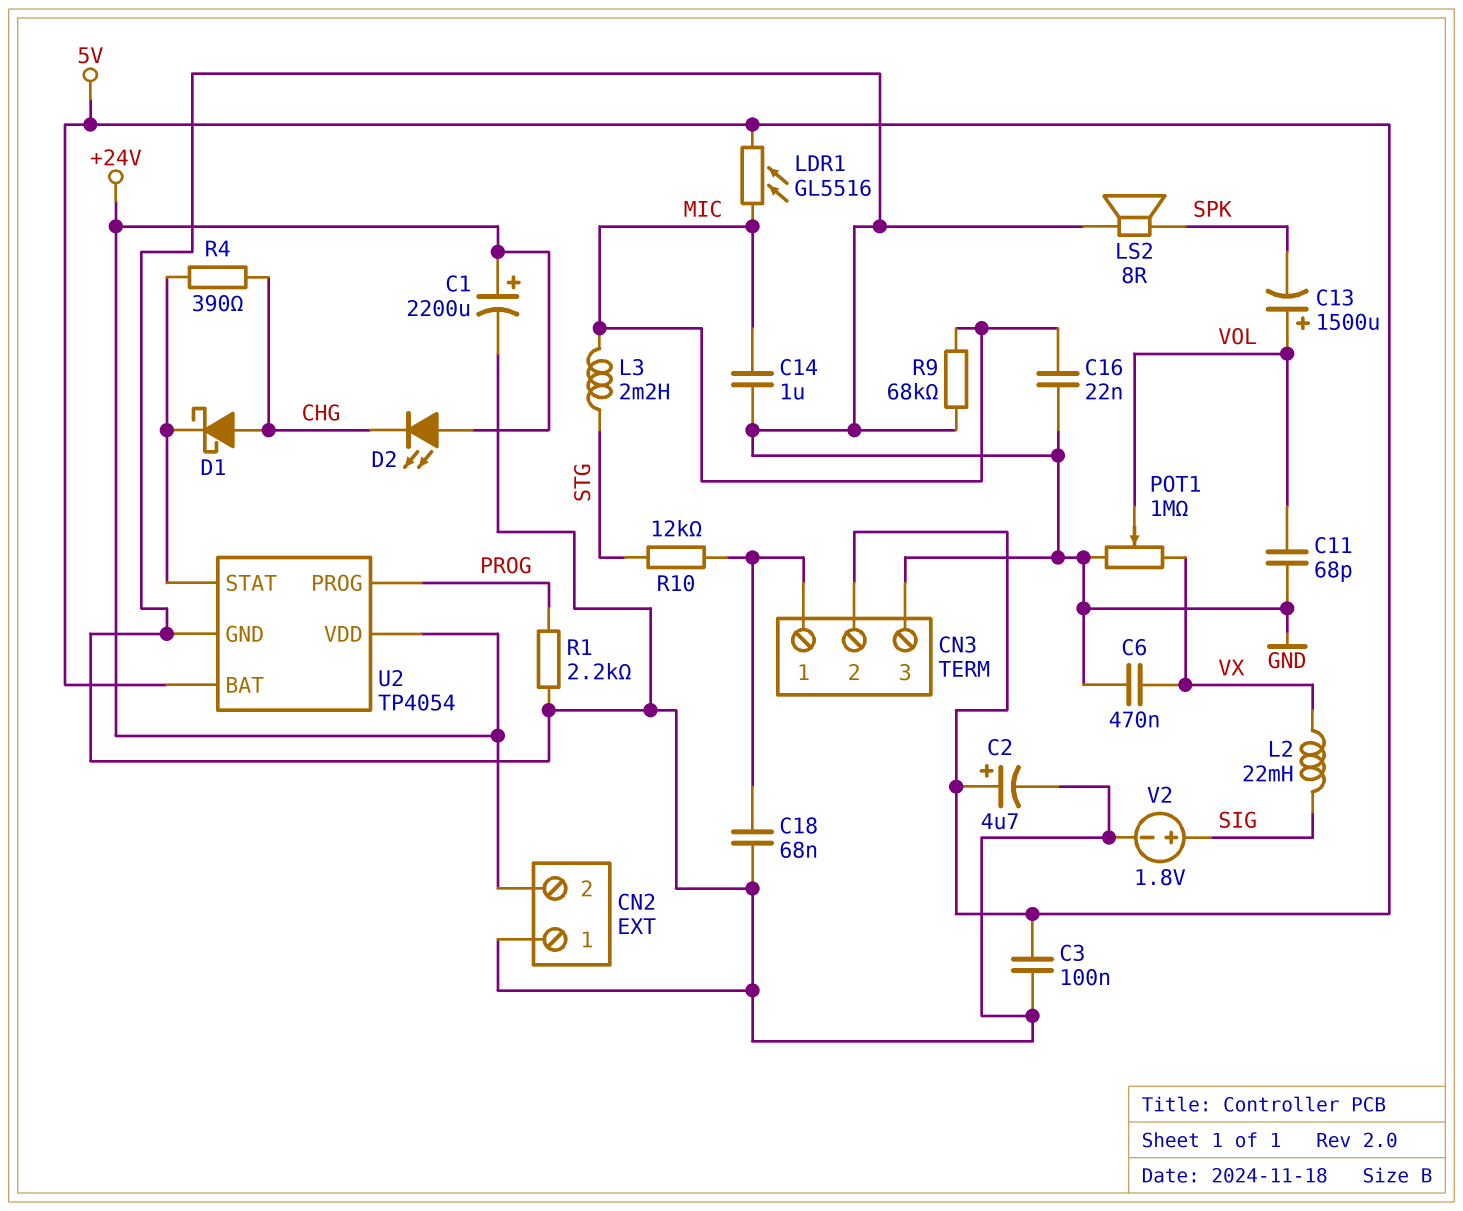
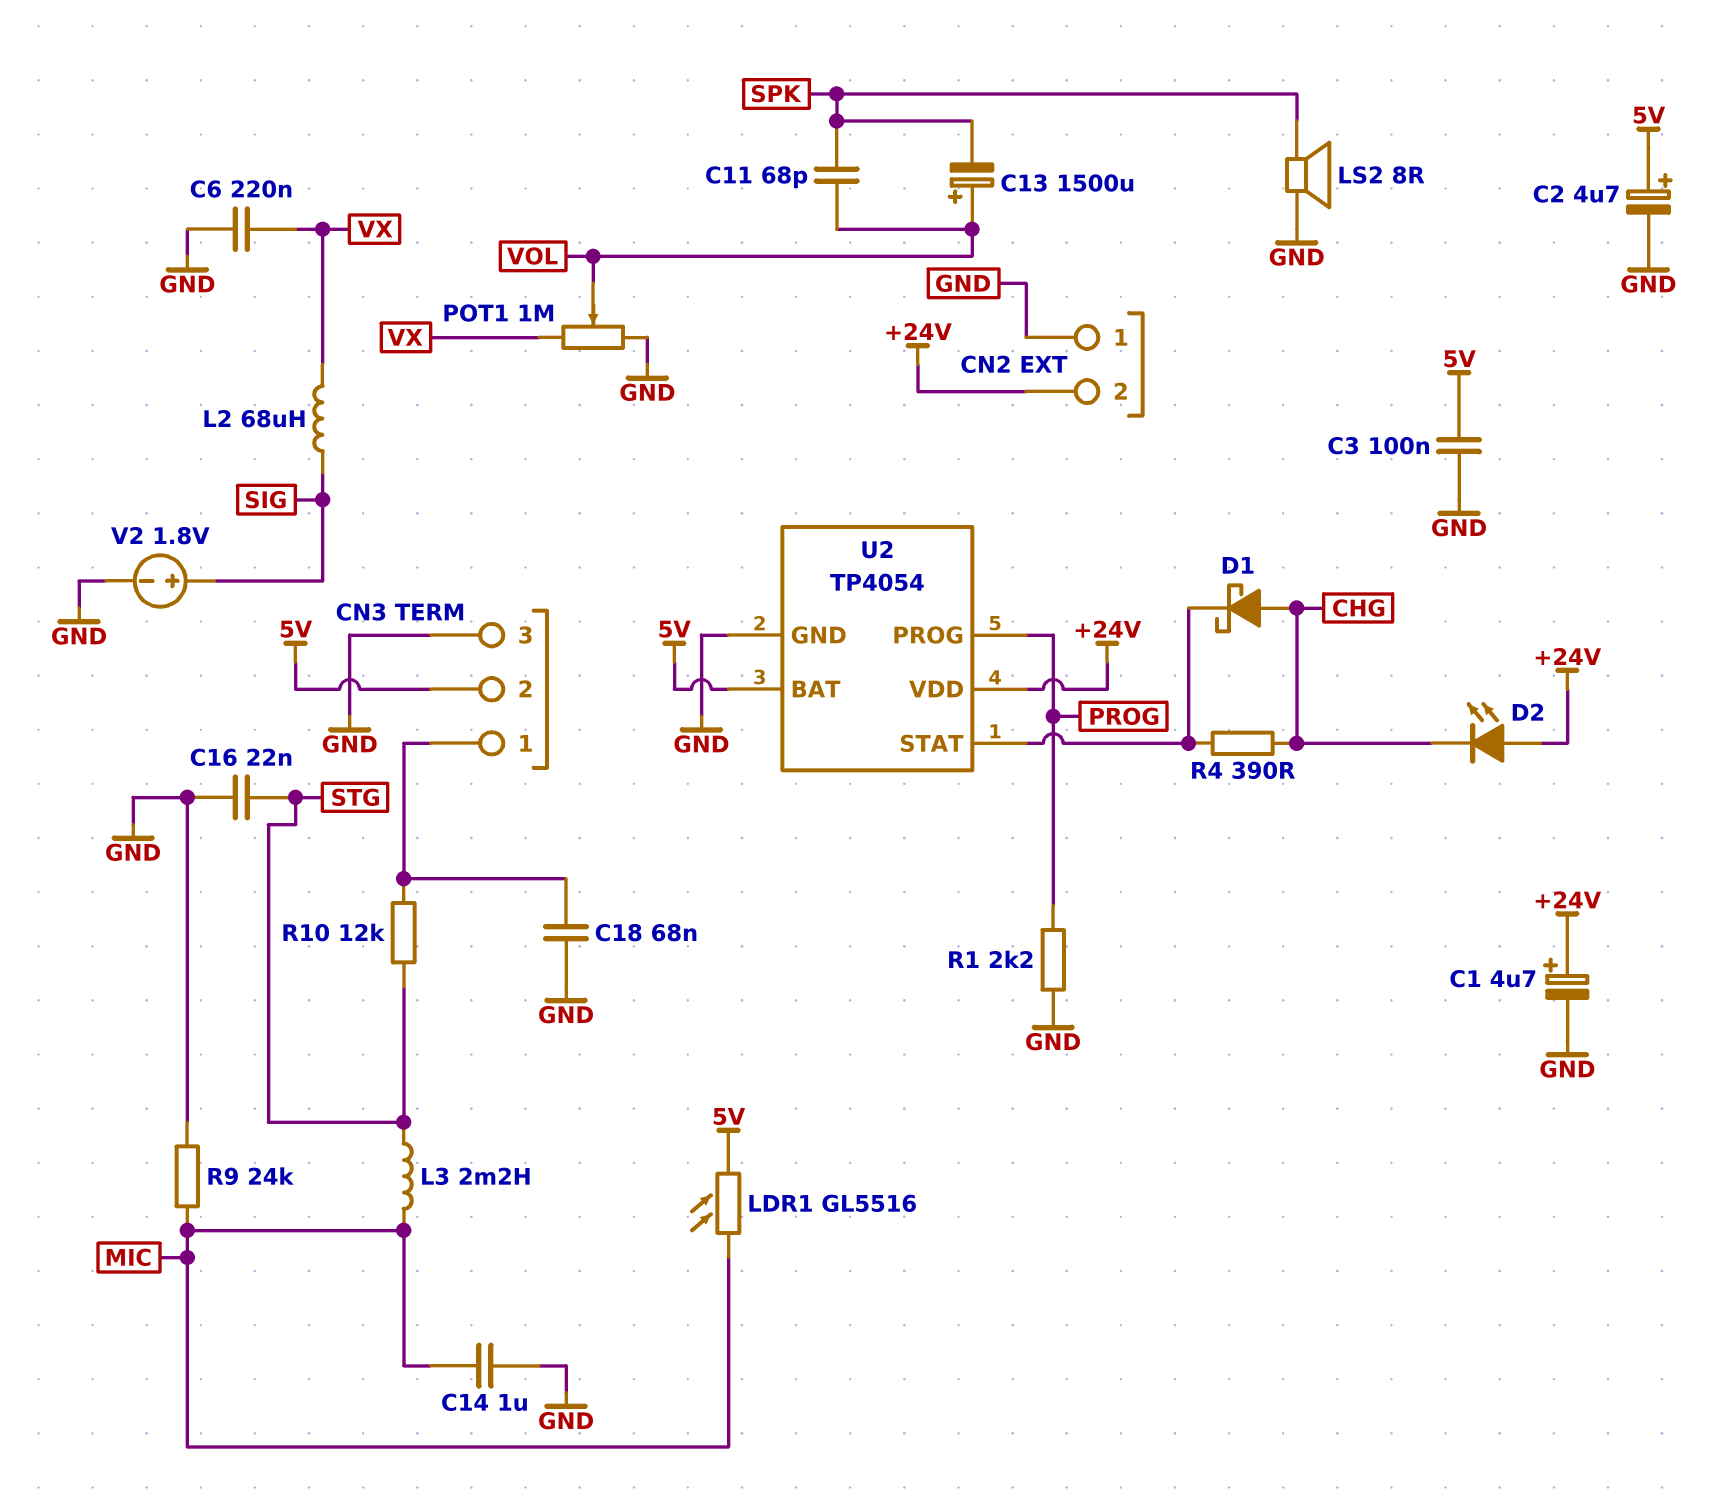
C1: 2200uF (plus +24V, minus GND) -> 4.7uF (plus +24V, minus GND)
C6: 470nF (GND, VX) -> 220nF (GND, VX)
C11: 68pF (GND, VOL) -> 68pF (SPK, VOL)
C16: 22nF (GND, MIC) -> 22nF (GND, STG)
L2: 22mH (SIG, VX) -> 68uH (SIG, VX)
R9: 68k (GND, MIC) -> 24k (GND, MIC)

